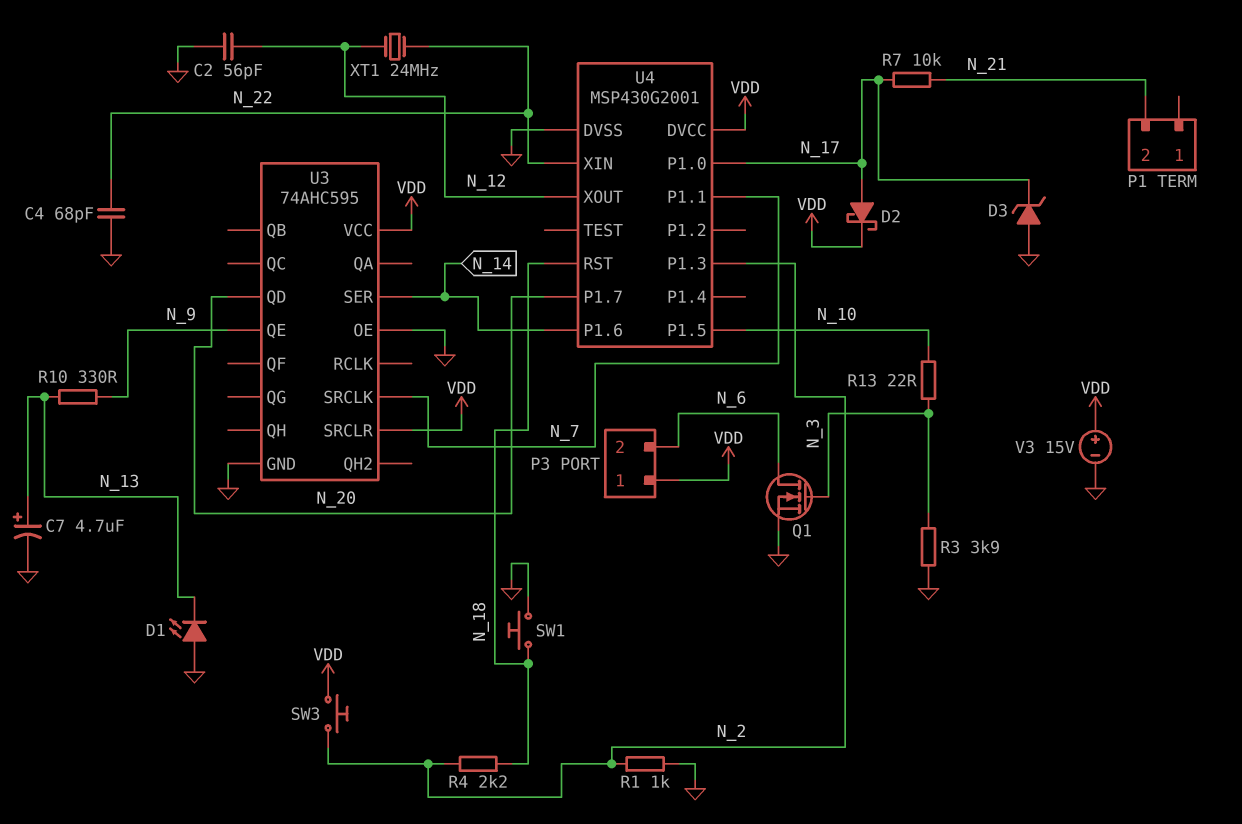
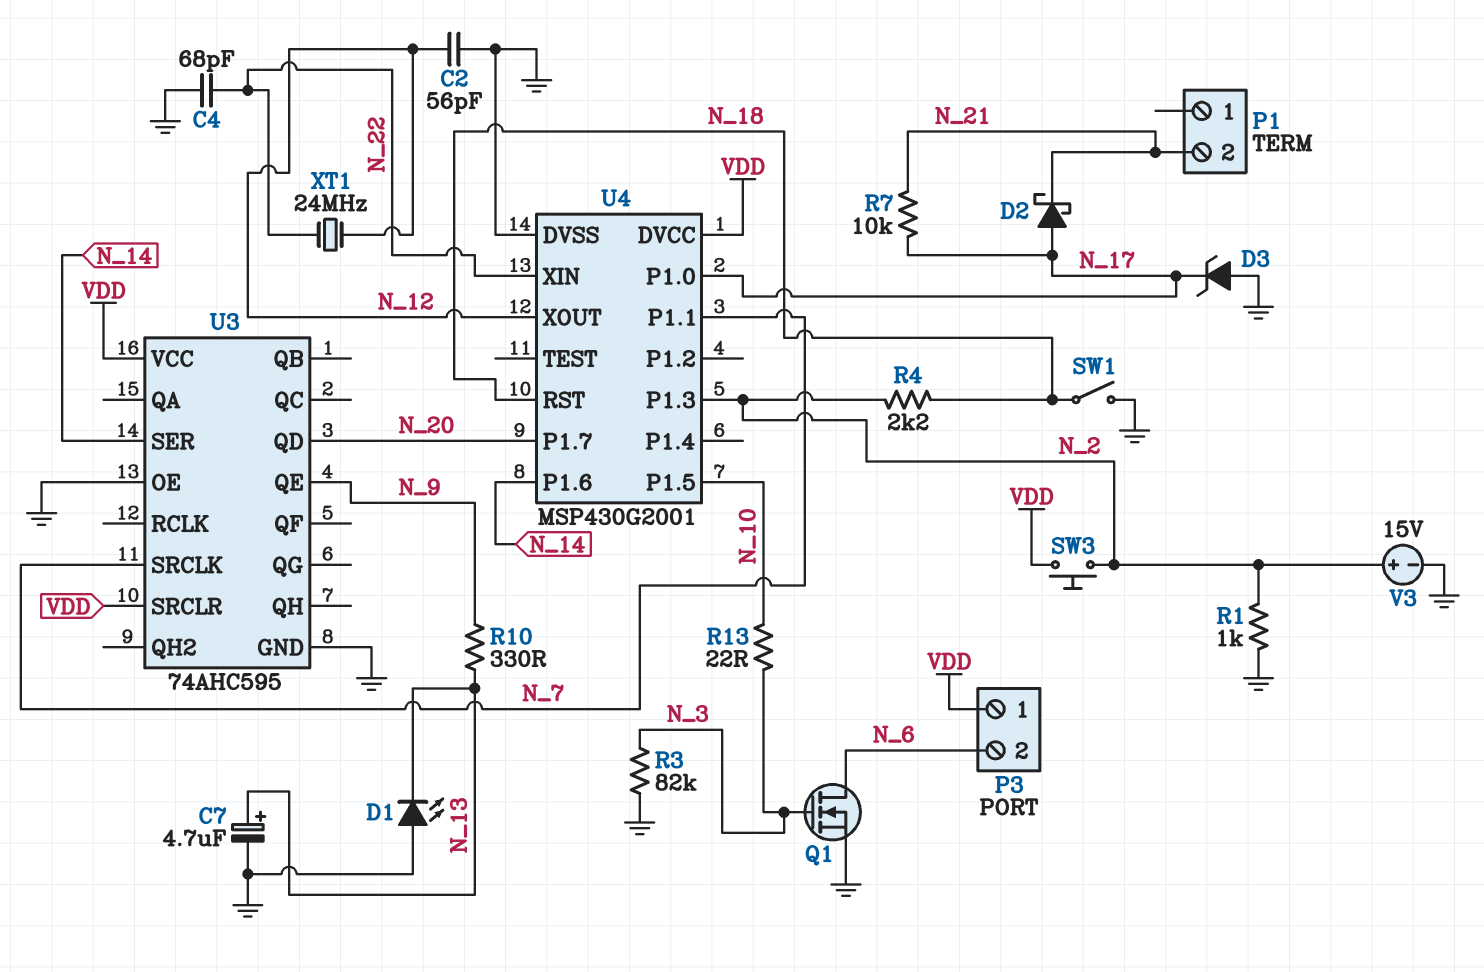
D2: schottky (A N_17, K VDD) -> schottky (A N_17, K N_21)
R3: 3.9k (GND, N_3) -> 82k (GND, N_3)
SW1: button (GND, N_18) -> switch (GND, N_18)
V3: 15V (plus VDD, minus GND) -> 15V (plus N_2, minus GND)

